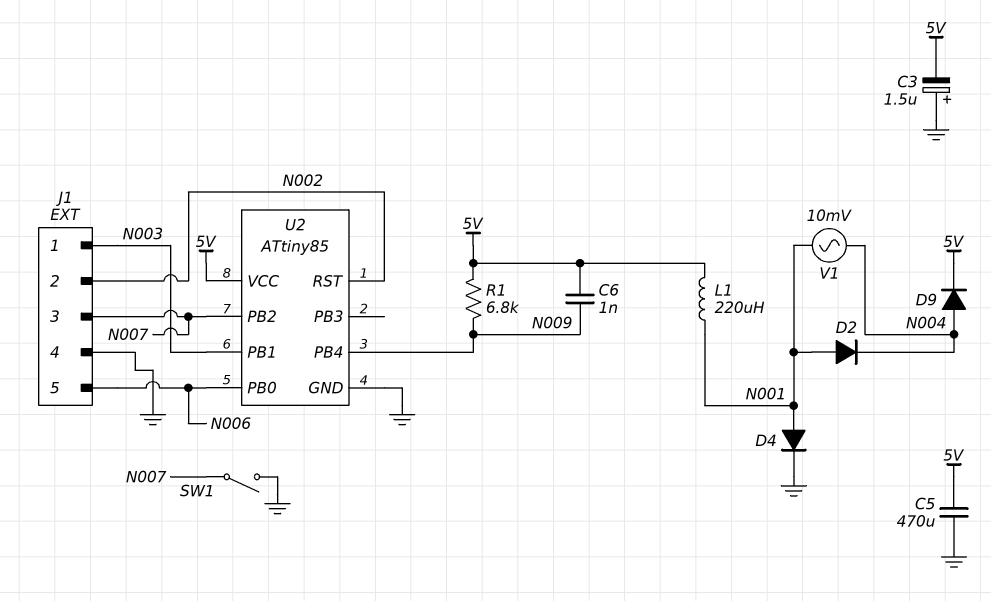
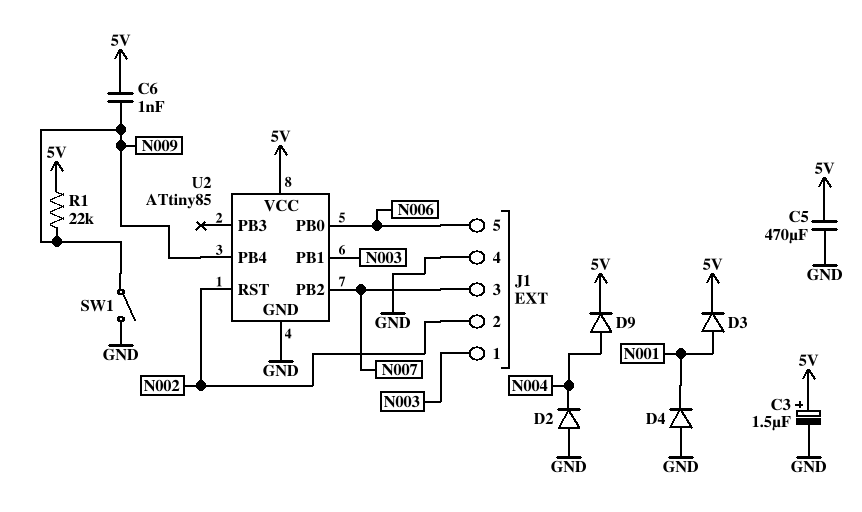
C3: 1.5uF (plus GND, minus 5V) -> 1.5uF (plus 5V, minus GND)
D2: diode (A N001, K N004) -> diode (A GND, K N004)
D3: none -> diode (A N001, K 5V)
D4: diode (A N001, K GND) -> diode (A GND, K N001)
L1: 220uH (5V, N001) -> none
R1: 6.8k (5V, N009) -> 22k (5V, N009)
SW1: switch (GND, N007) -> switch (GND, N009)
V1: AC 10mV (N001, N004) -> none

